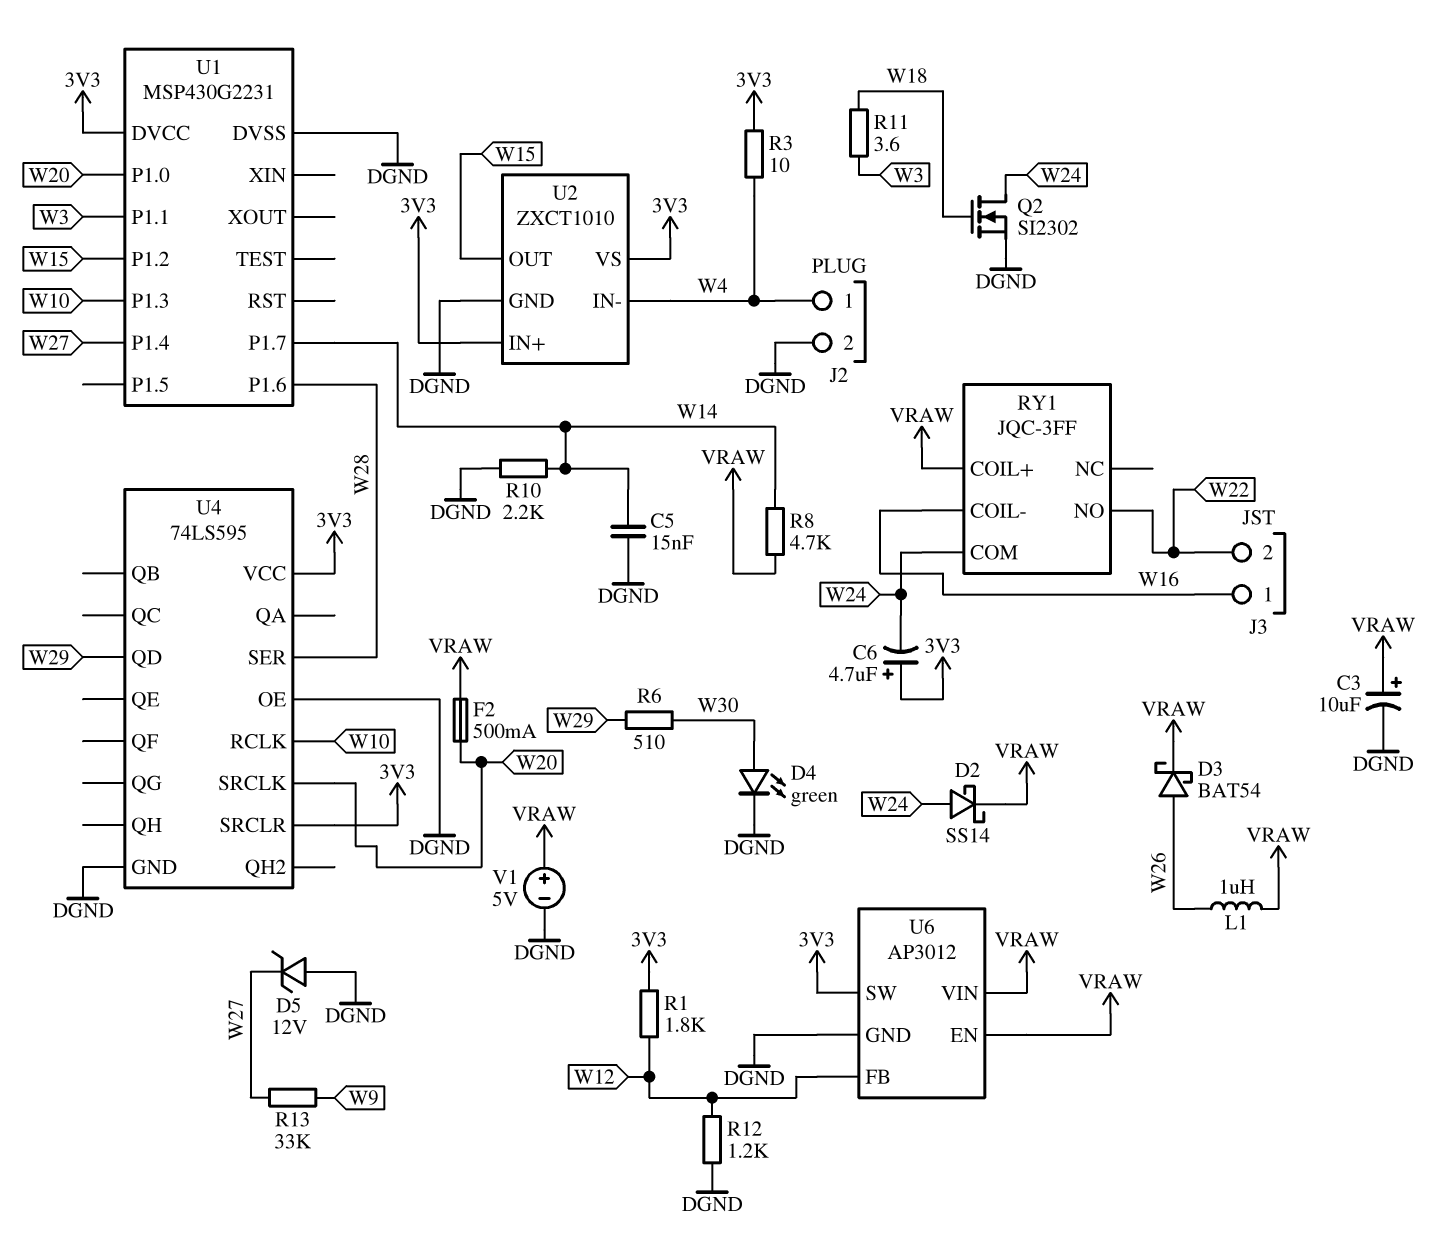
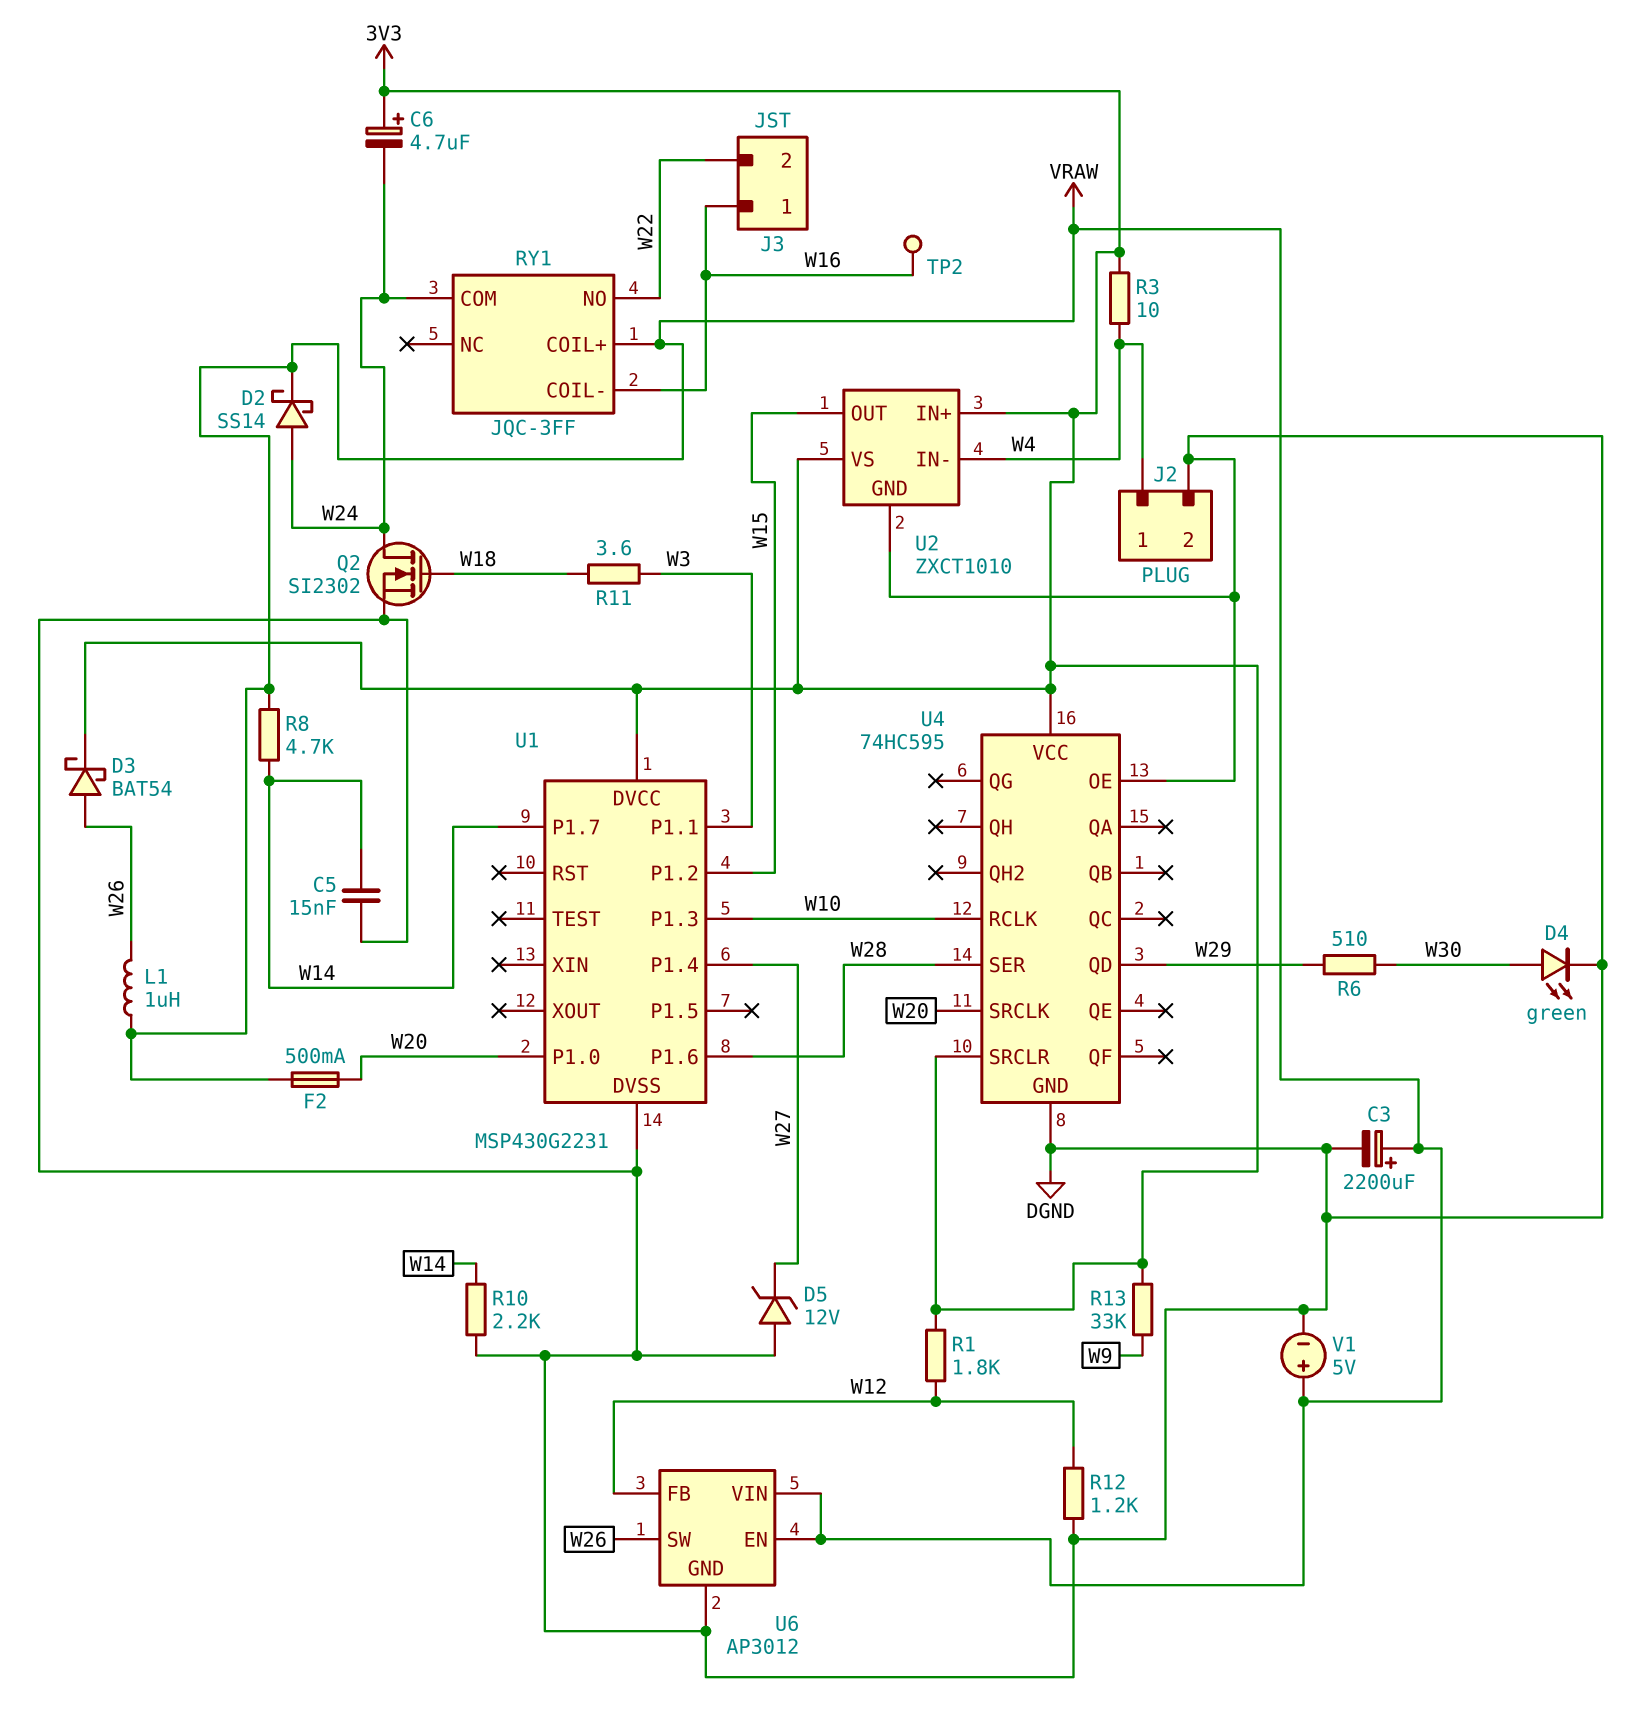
C3: 10uF (plus VRAW, minus DGND) -> 2200uF (plus VRAW, minus DGND)
D3: schottky BAT54 (A W26, K VRAW) -> schottky BAT54 (A W26, K 3V3)
R13: 33k (W9, W27) -> 33k (3V3, W9)
TP2: none -> test point (W16)
U4: 74LS595 -> 74HC595
U6 pin SW: 3V3 -> W26

